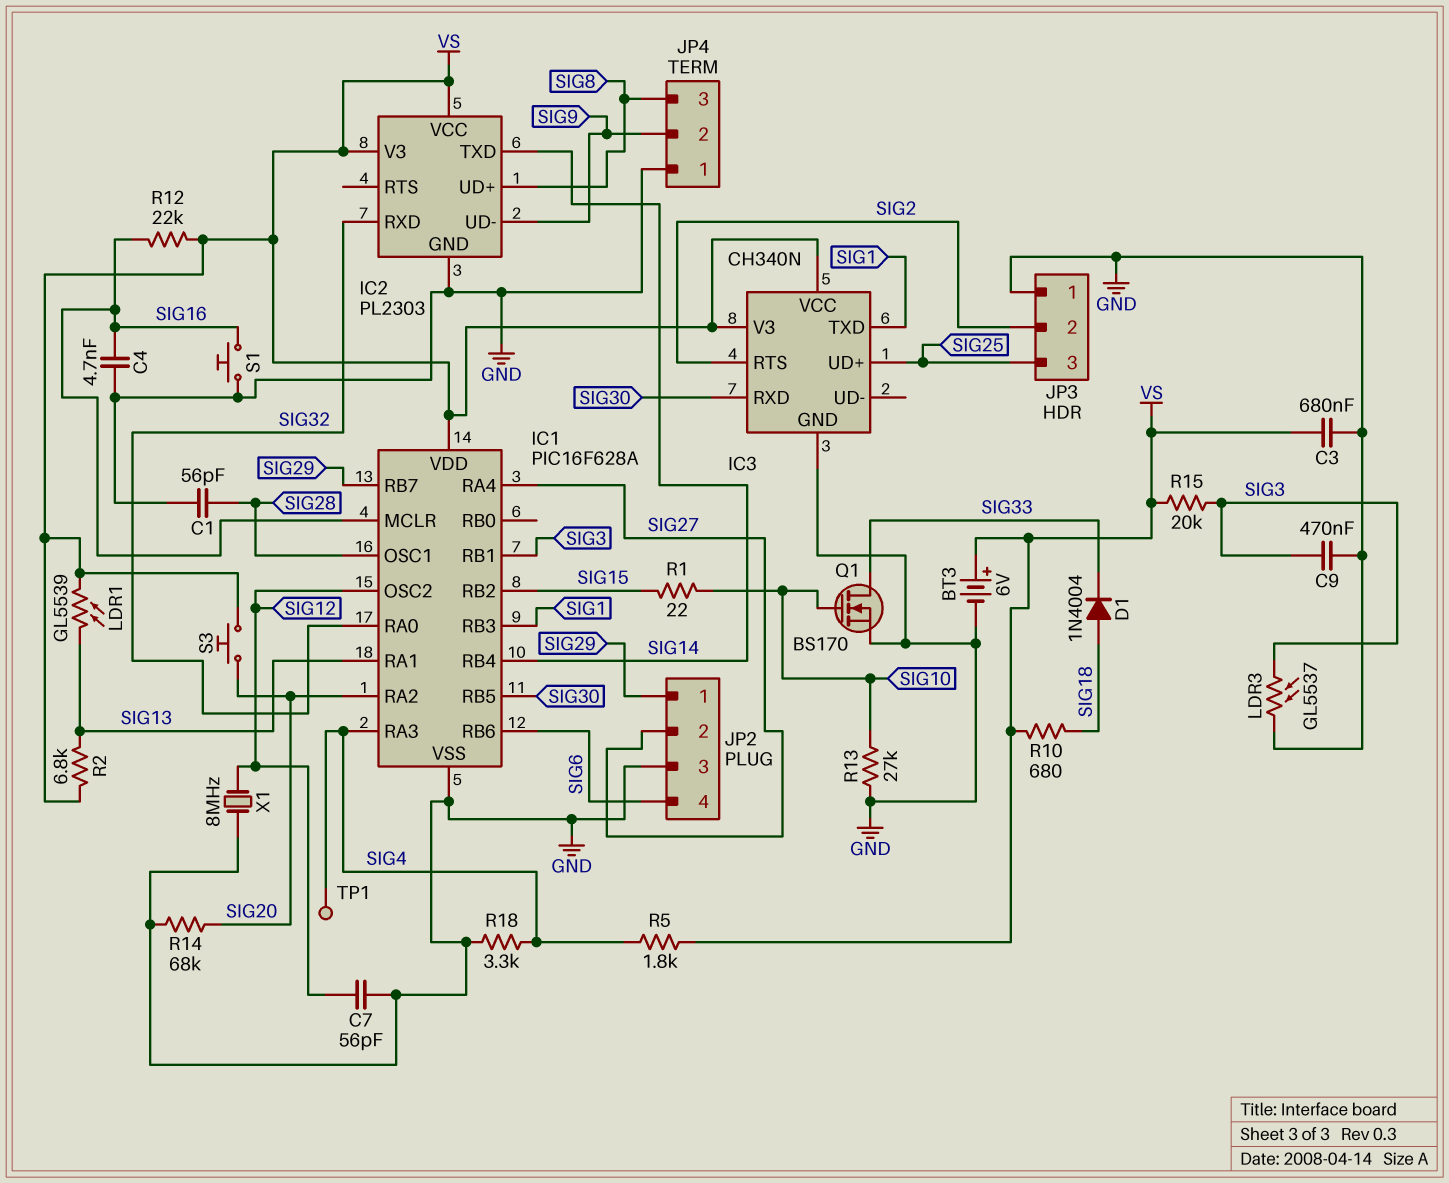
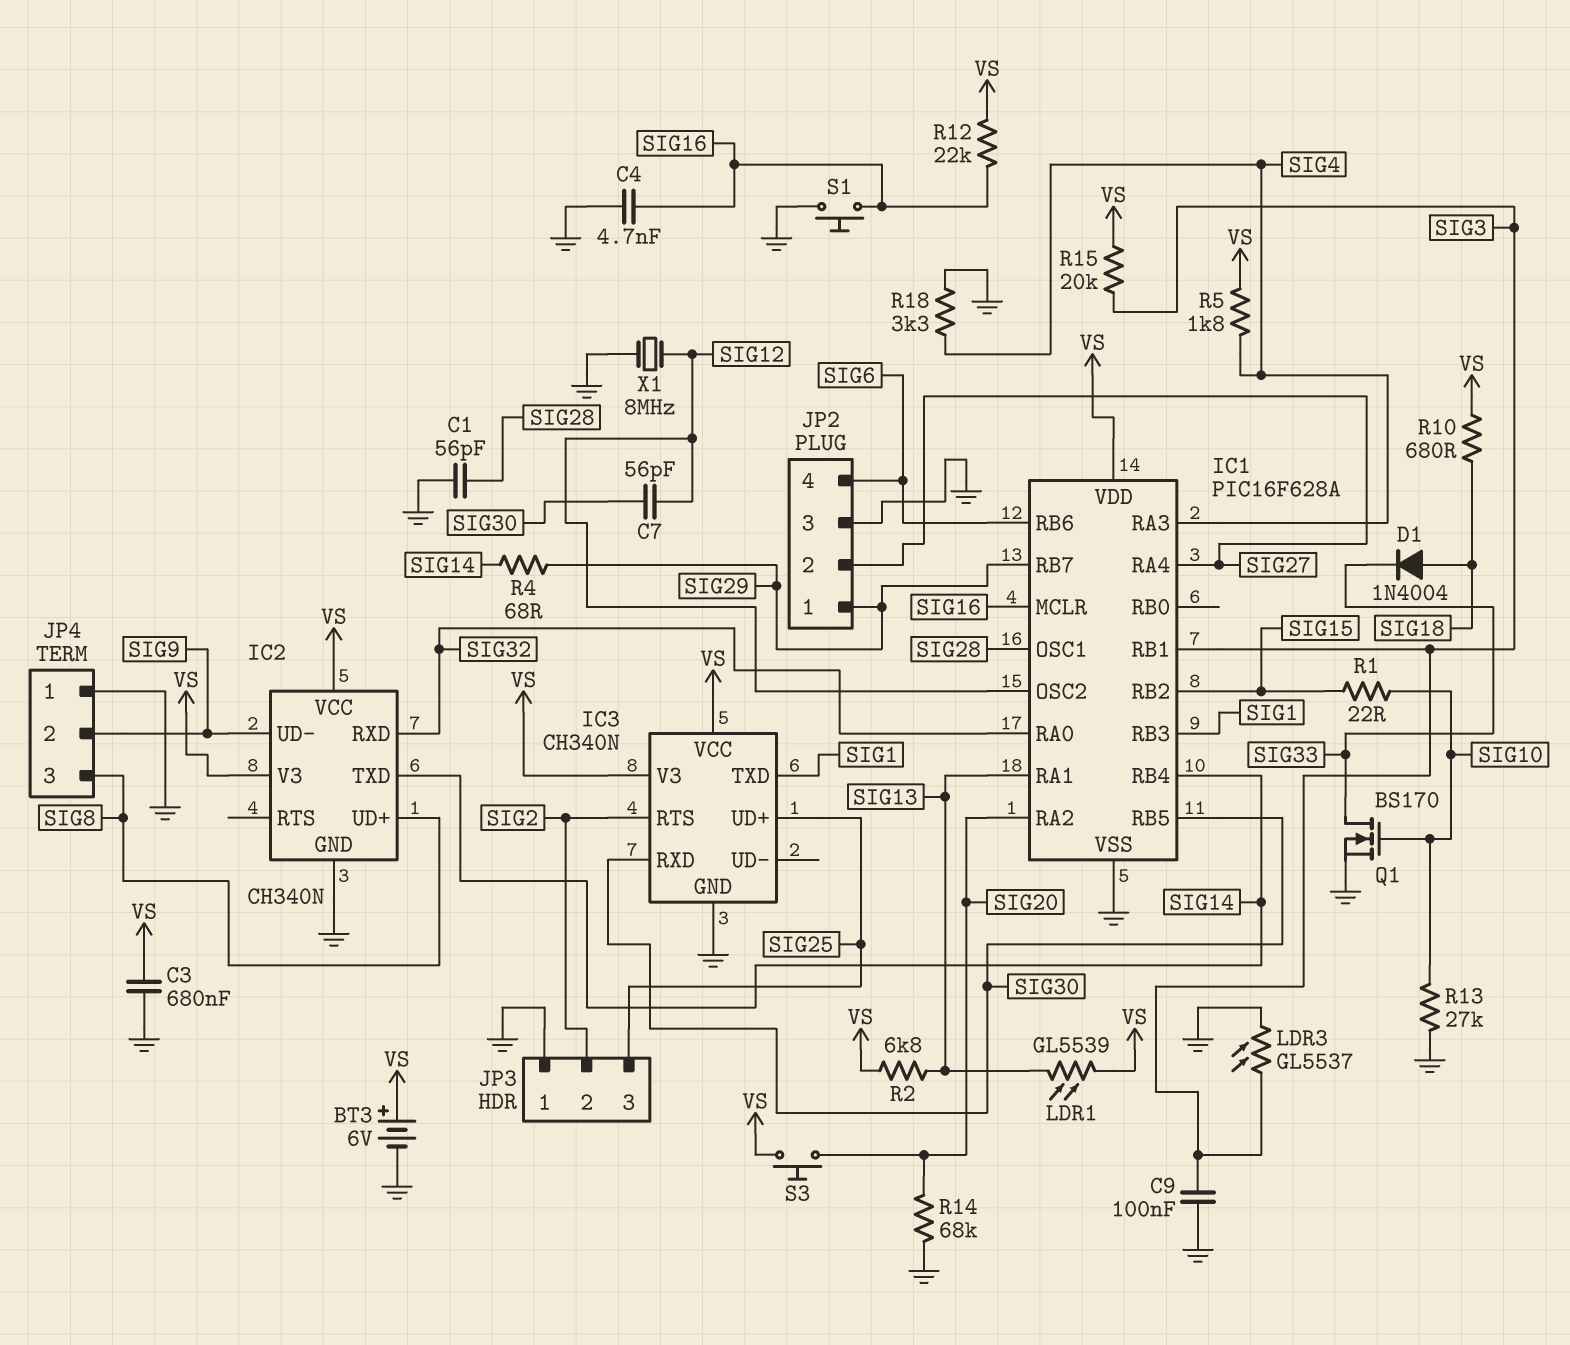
C7: 56pF (GND, SIG12) -> 56pF (SIG12, SIG30)
C9: 470nF (GND, SIG3) -> 100nF (GND, SIG3)
IC2: PL2303 -> CH340N
R4: none -> 68 (SIG14, SIG29)
TP1: test point (SIG4) -> none

